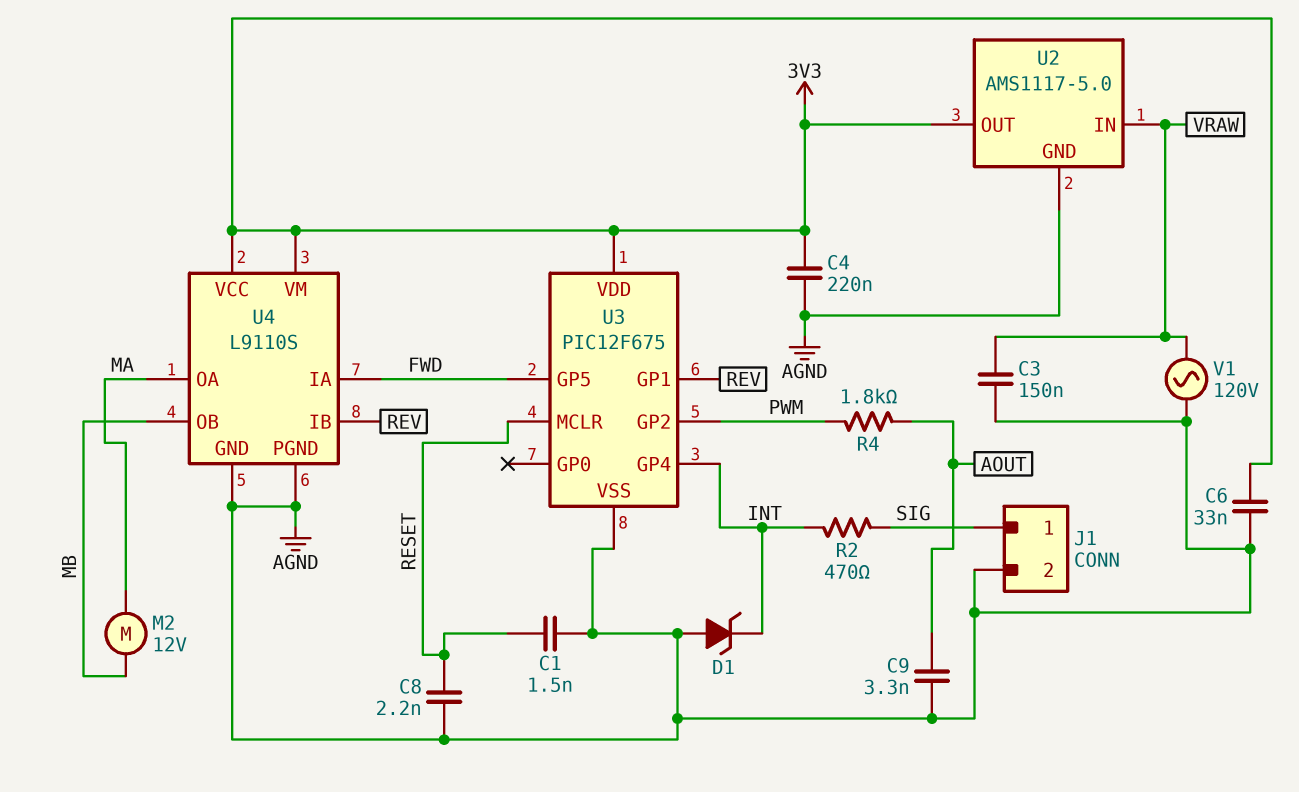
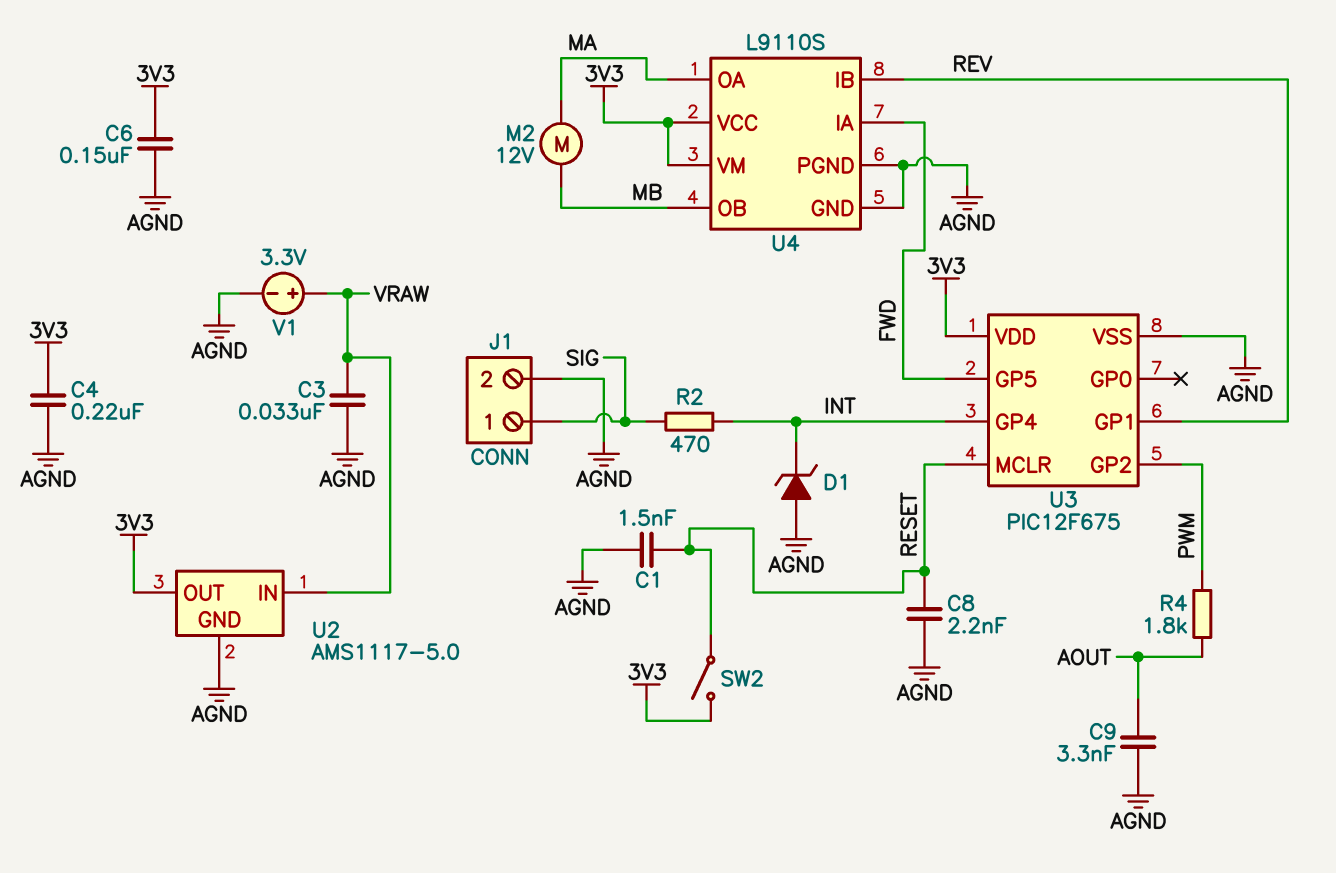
C3: 150nF (AGND, VRAW) -> 33nF (AGND, VRAW)
C6: 33nF (3V3, AGND) -> 150nF (3V3, AGND)
SW2: none -> switch (3V3, RESET)
V1: AC 120V (AGND, VRAW) -> 3.3V (plus VRAW, minus AGND)

